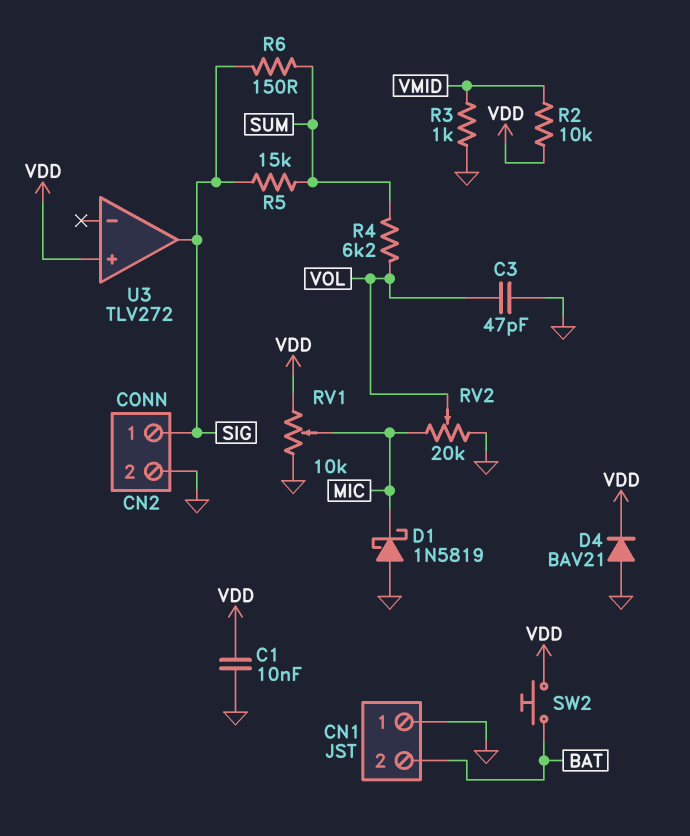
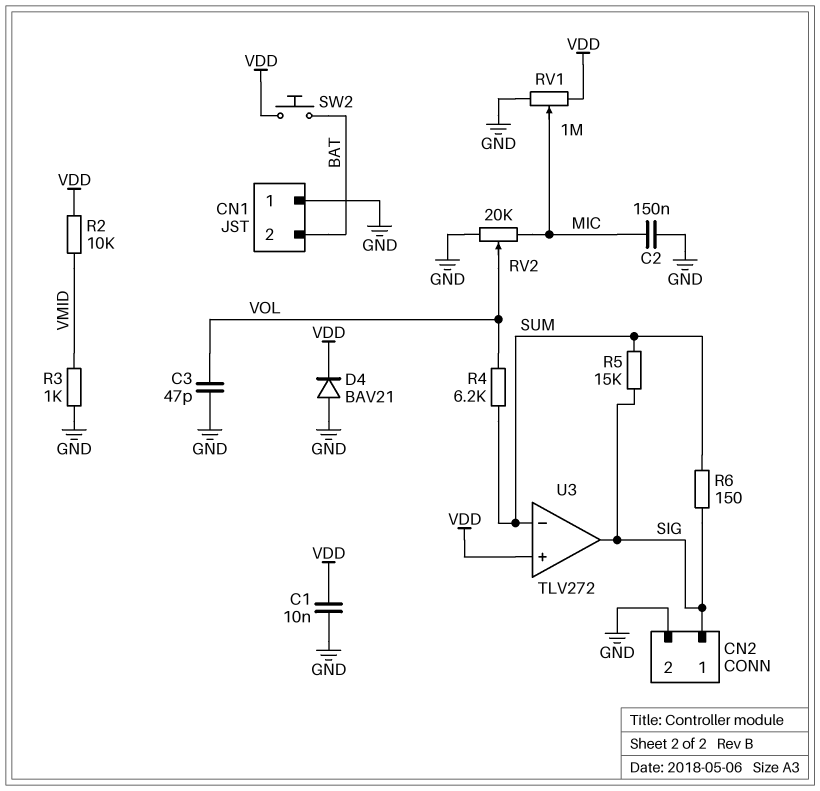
C2: none -> 150nF (GND, MIC)
D1: schottky 1N5819 (A GND, K MIC) -> none
RV1: 10k (GND, VDD, wiper MIC) -> 1M (GND, VDD, wiper MIC)
U3 pin in-: none -> SUM

